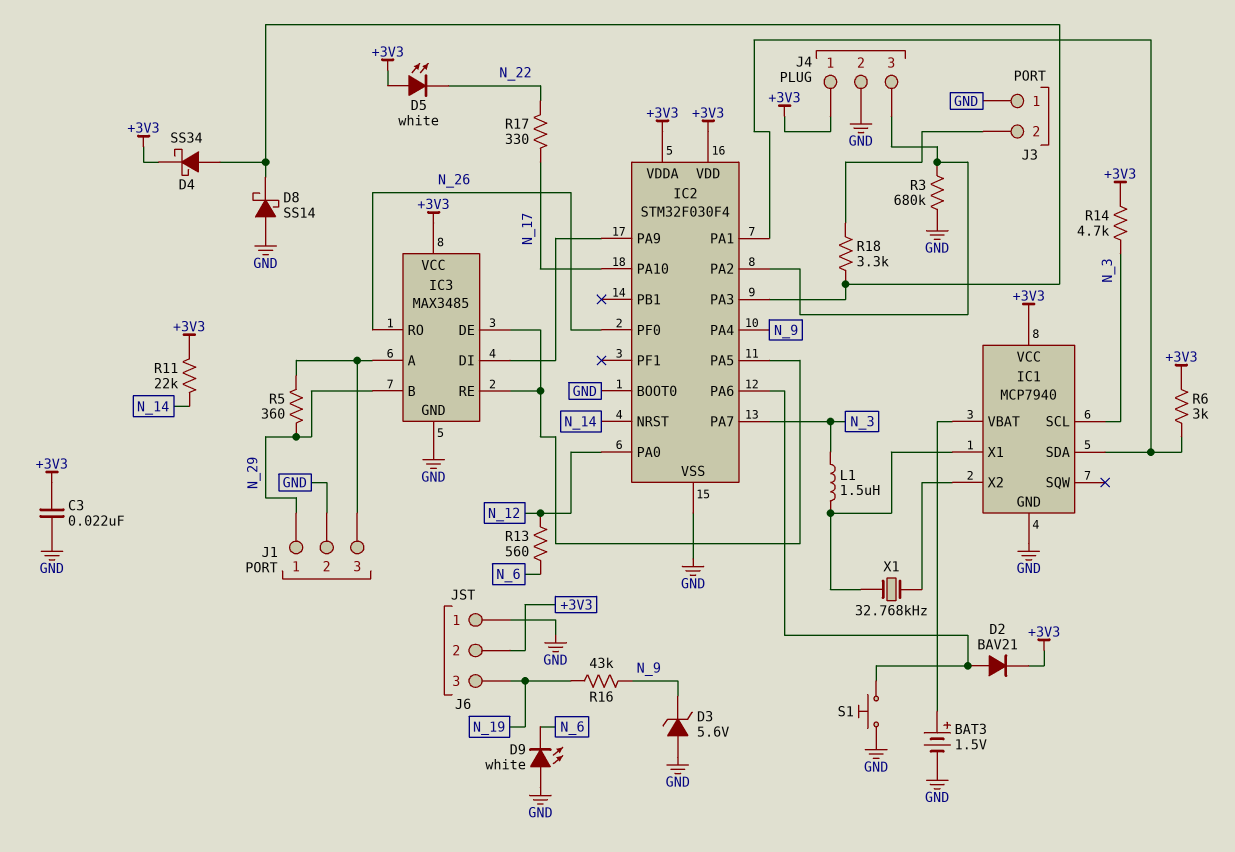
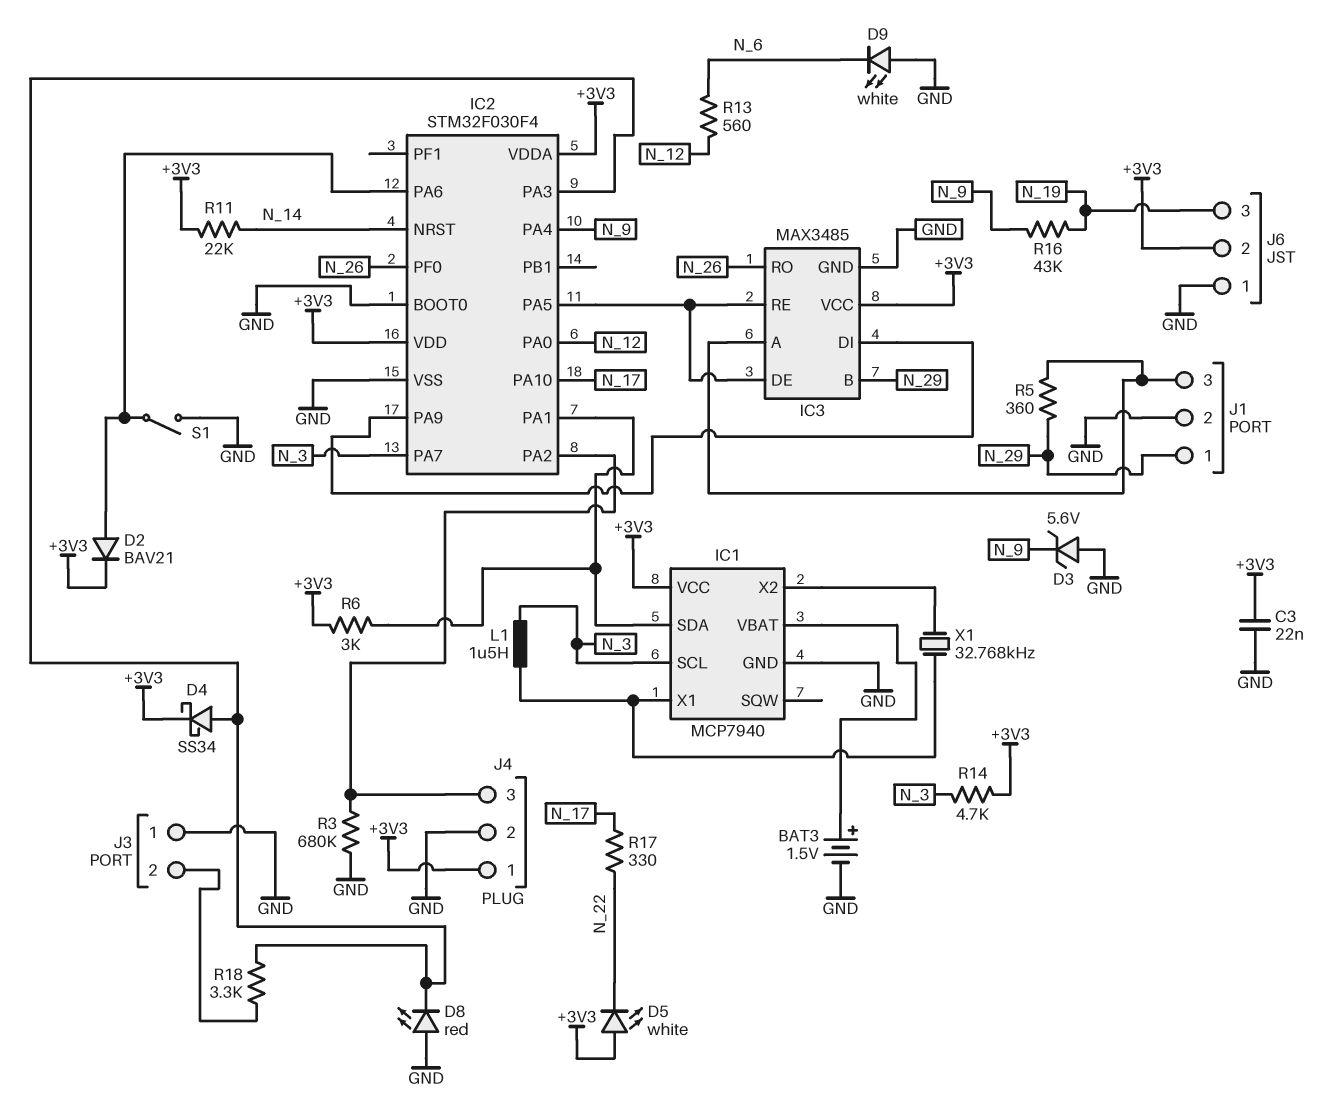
D8: schottky SS14 (A GND, K IC2/PA3) -> LED red (A GND, K IC2/PA3)
S1: button (GND, IC2/PA6) -> switch (GND, IC2/PA6)

